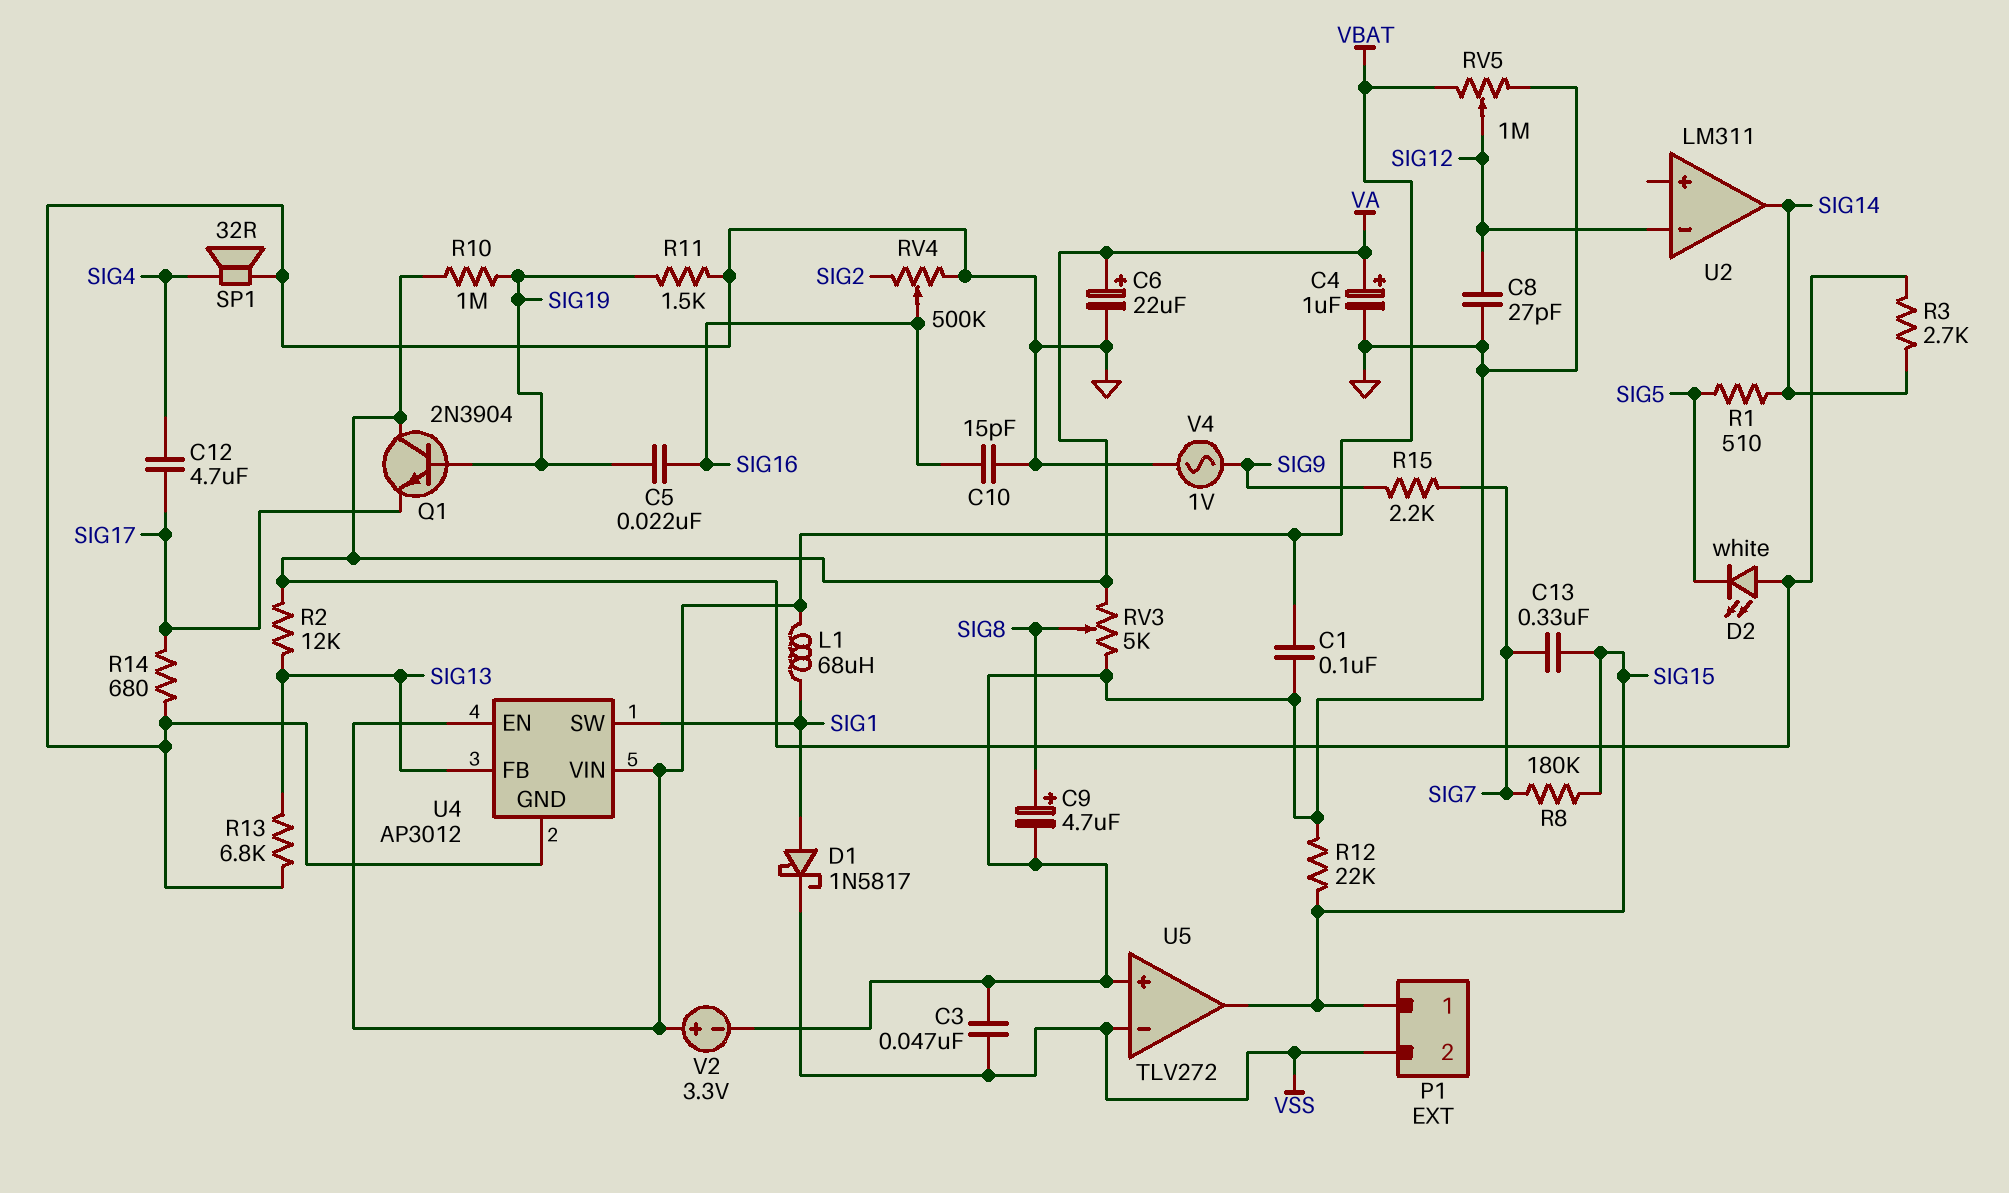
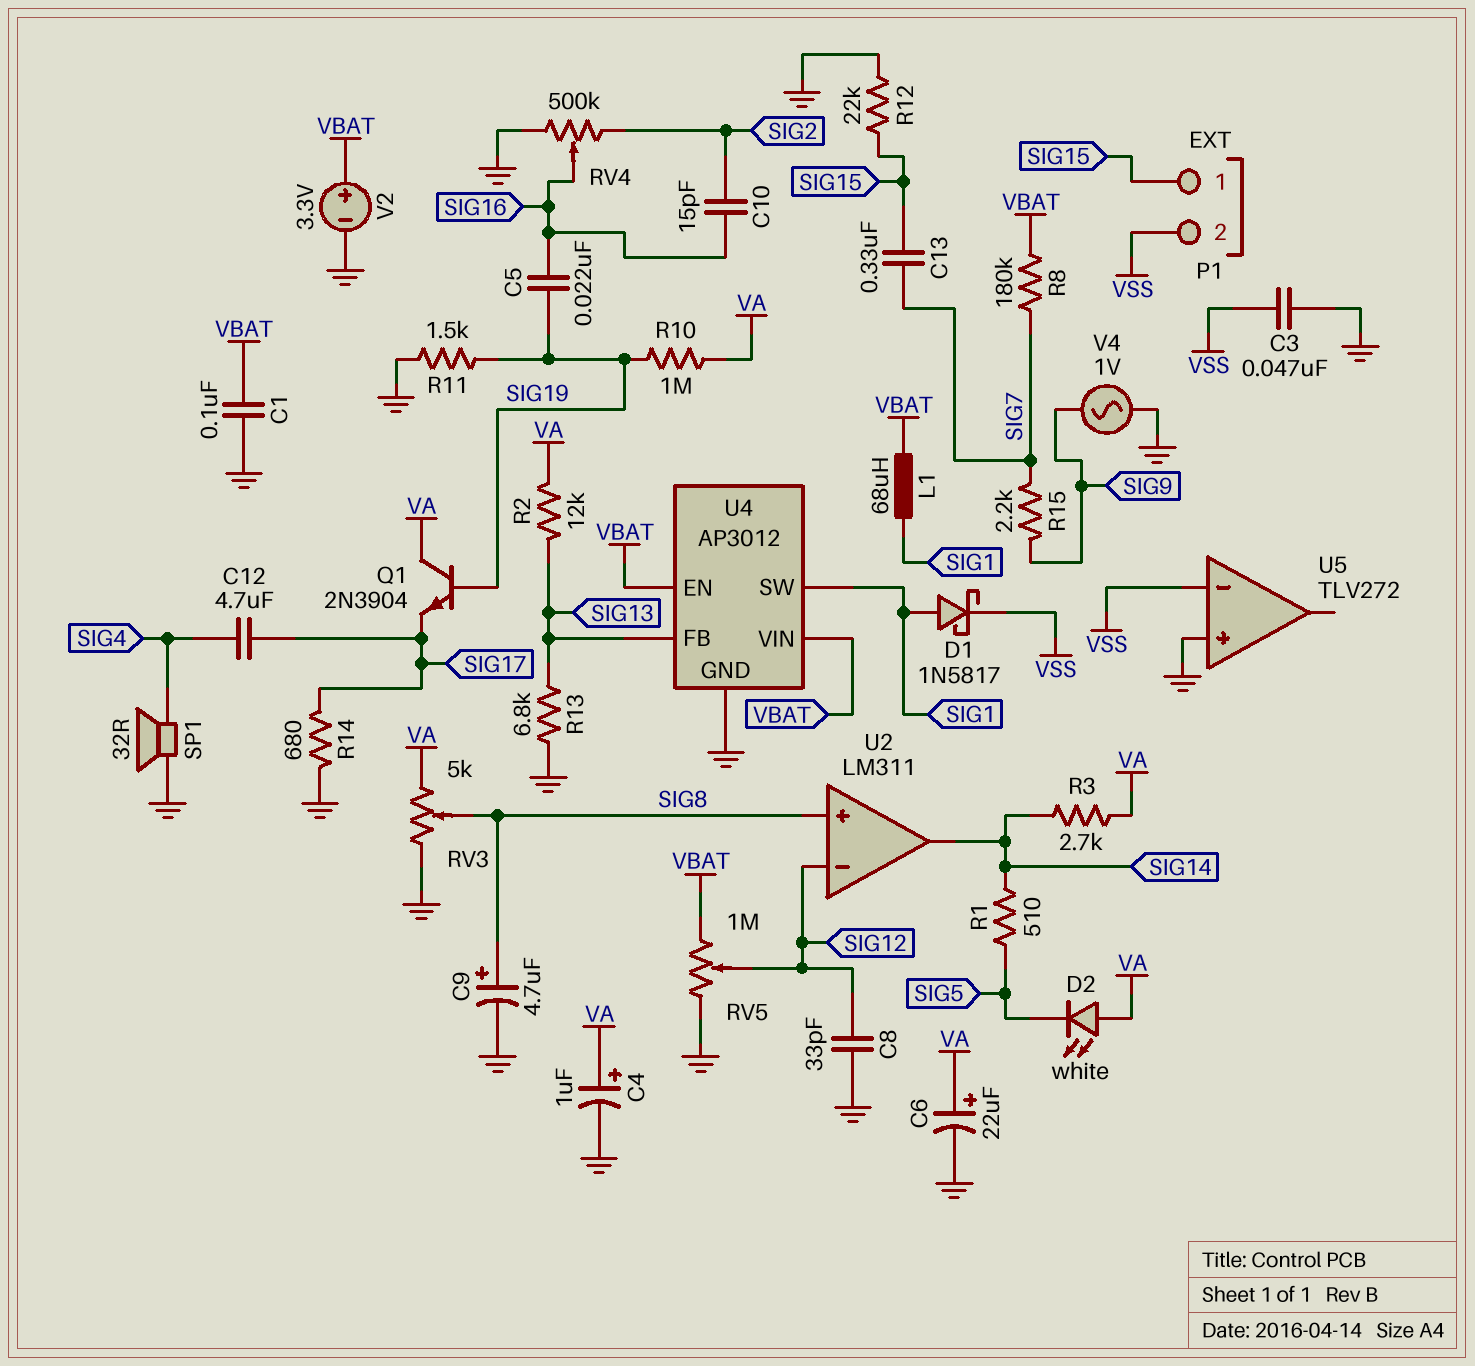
C8: 27pF (GND, SIG12) -> 33pF (GND, SIG12)
C10: 15pF (GND, SIG16) -> 15pF (SIG2, SIG16)
R8: 180k (SIG7, SIG15) -> 180k (SIG7, VBAT)
U2 pin in+: none -> SIG8
U5 pin out: SIG15 -> none

